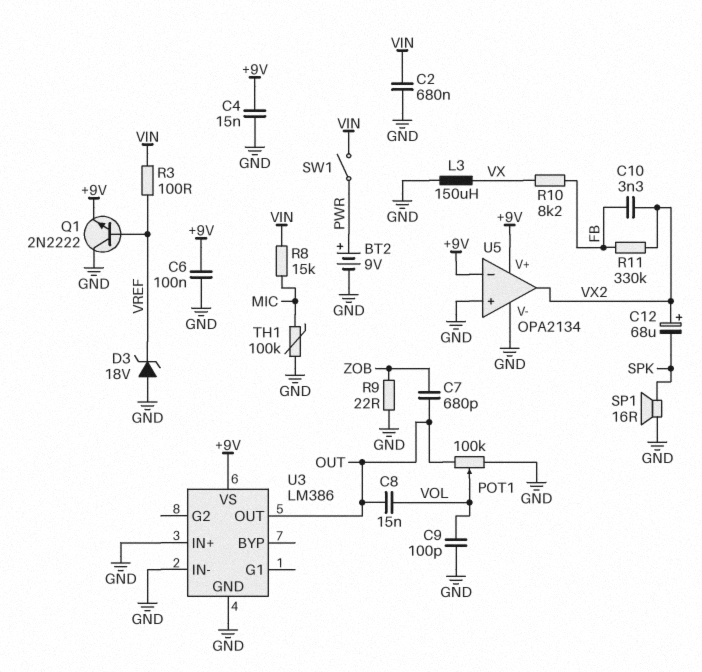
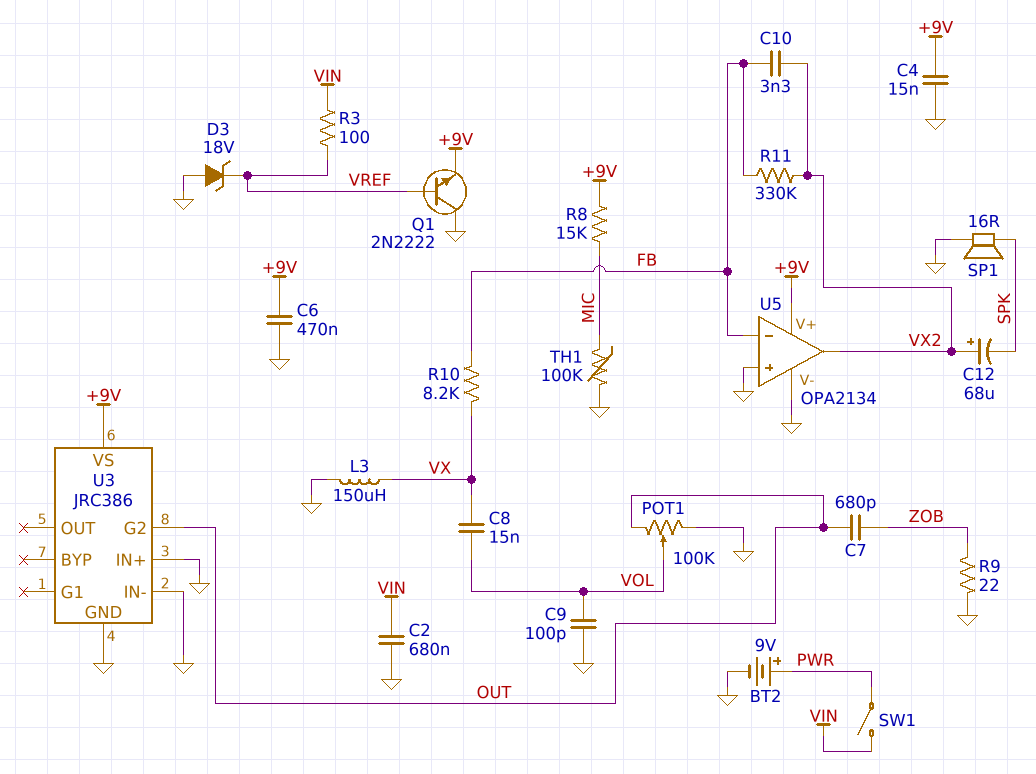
C6: 100nF (+9V, GND) -> 470nF (+9V, GND)
C8: 15nF (OUT, VOL) -> 15nF (VOL, VX)
R8: 15k (MIC, VIN) -> 15k (+9V, MIC)
U3: LM386 -> JRC386
U3 pin G2: none -> OUT
U3 pin OUT: OUT -> none
U5 pin in-: +9V -> FB

